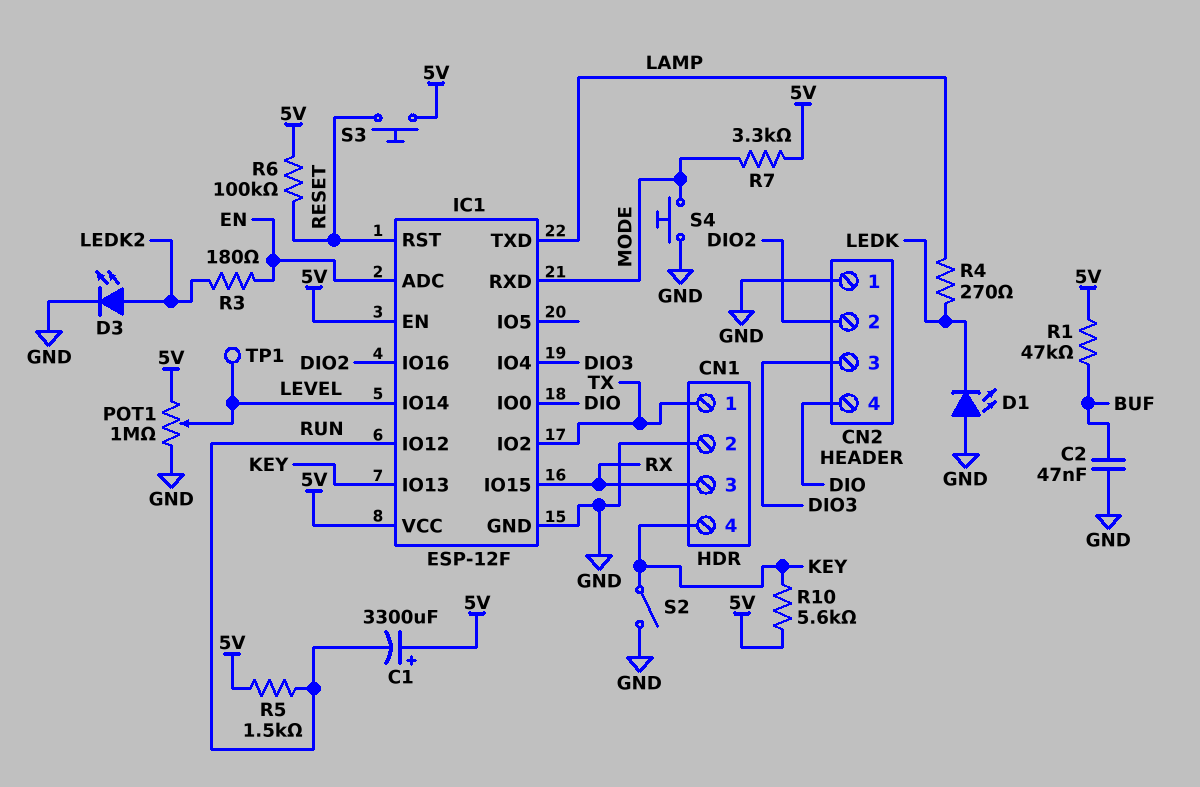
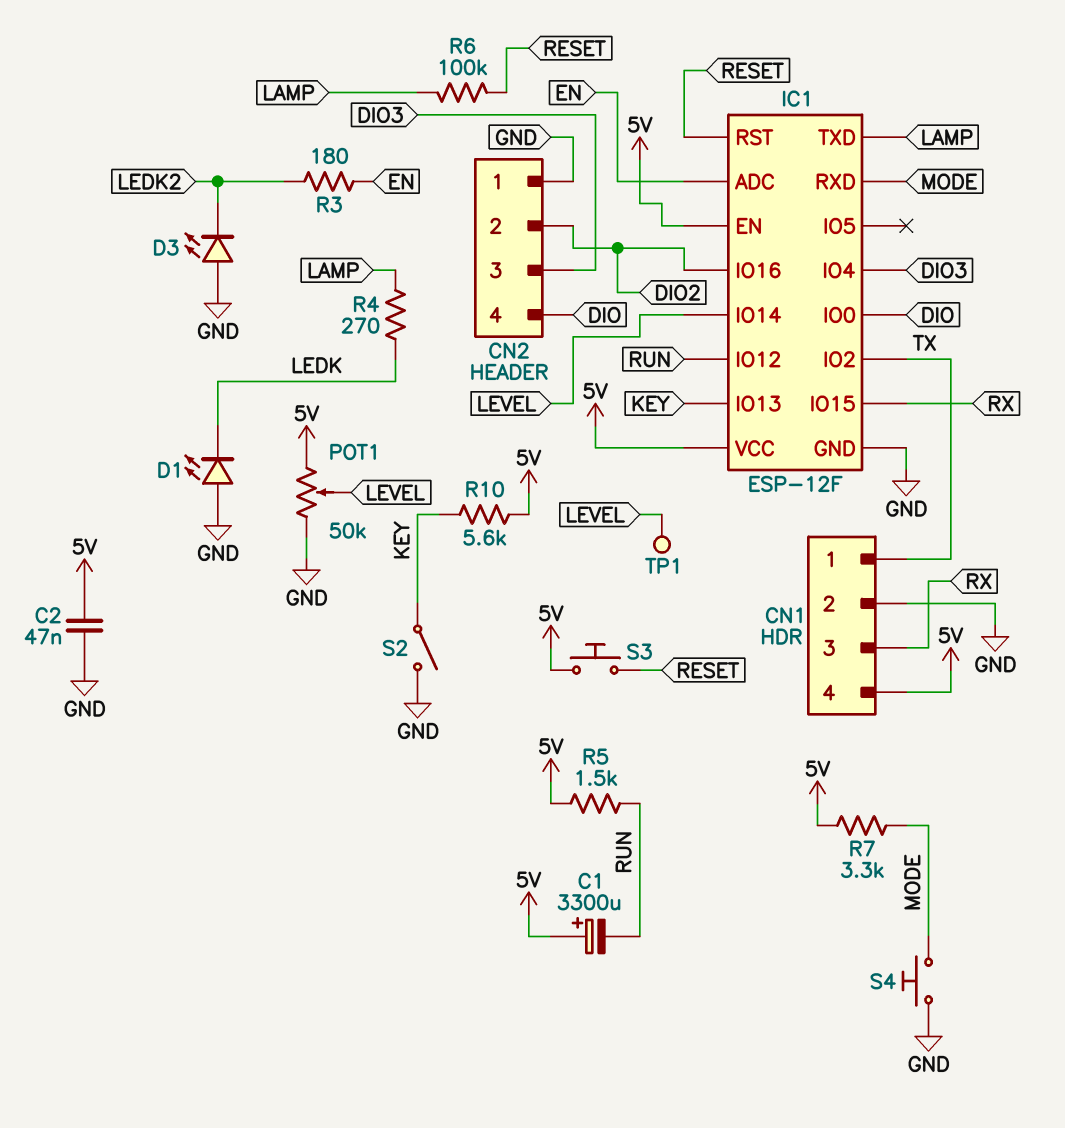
C2: 47nF (BUF, GND) -> 47nF (5V, GND)
CN1 pin 4: KEY -> 5V
D3: LED (A LEDK2, K GND) -> LED (A GND, K LEDK2)
POT1: 1M (5V, GND, wiper LEVEL) -> 50k (5V, GND, wiper LEVEL)
R1: 47k (5V, BUF) -> none
R6: 100k (5V, RESET) -> 100k (LAMP, RESET)

